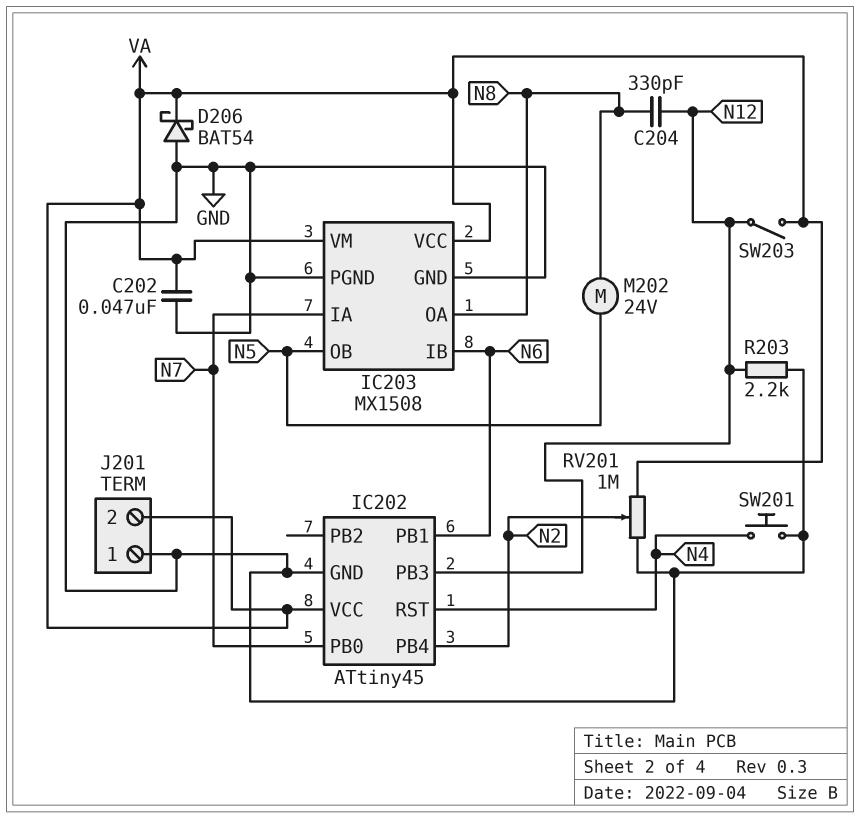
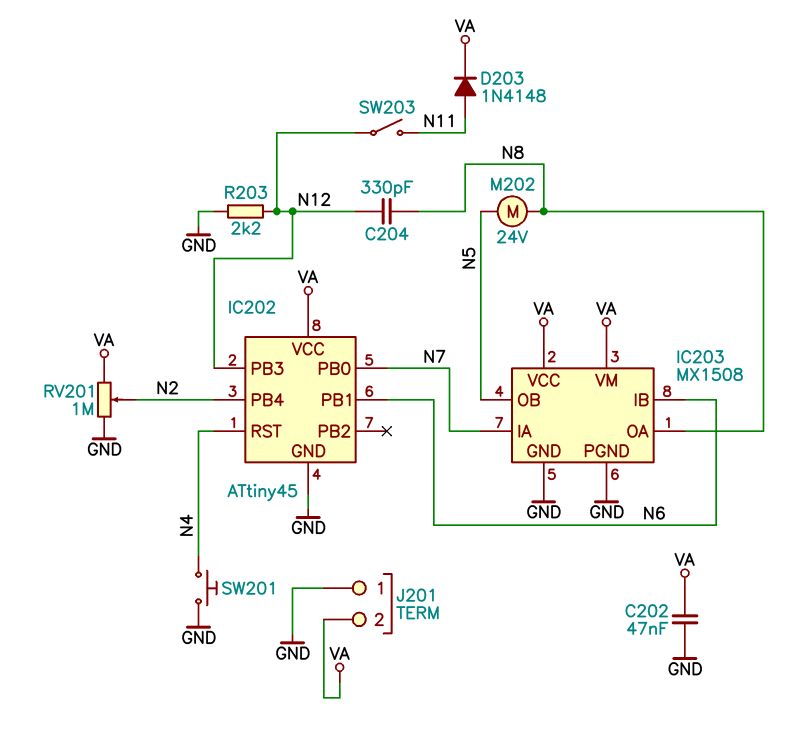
D203: none -> diode 1N4148 (A N11, K VA)
D206: schottky BAT54 (A GND, K VA) -> none
SW203: switch (N12, VA) -> switch (N11, N12)

